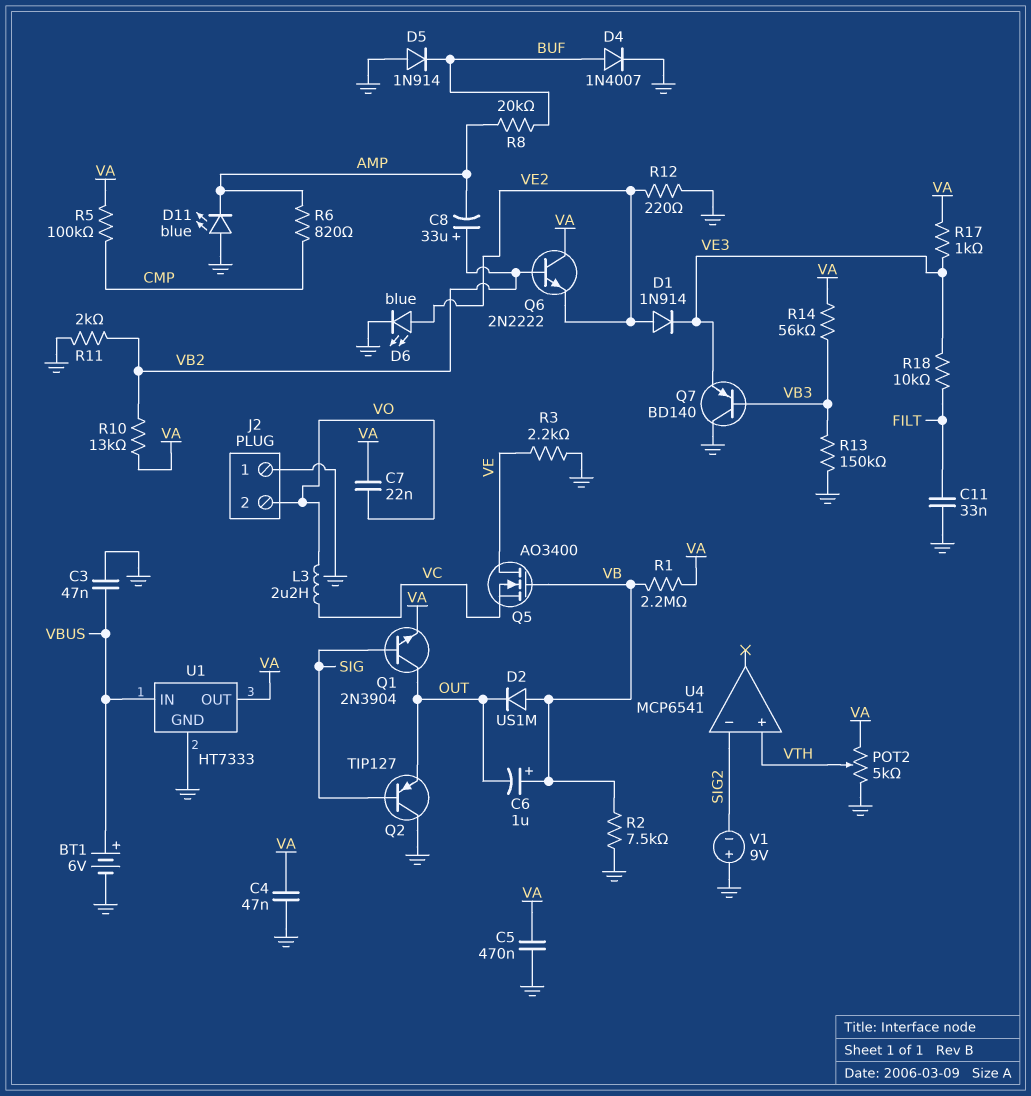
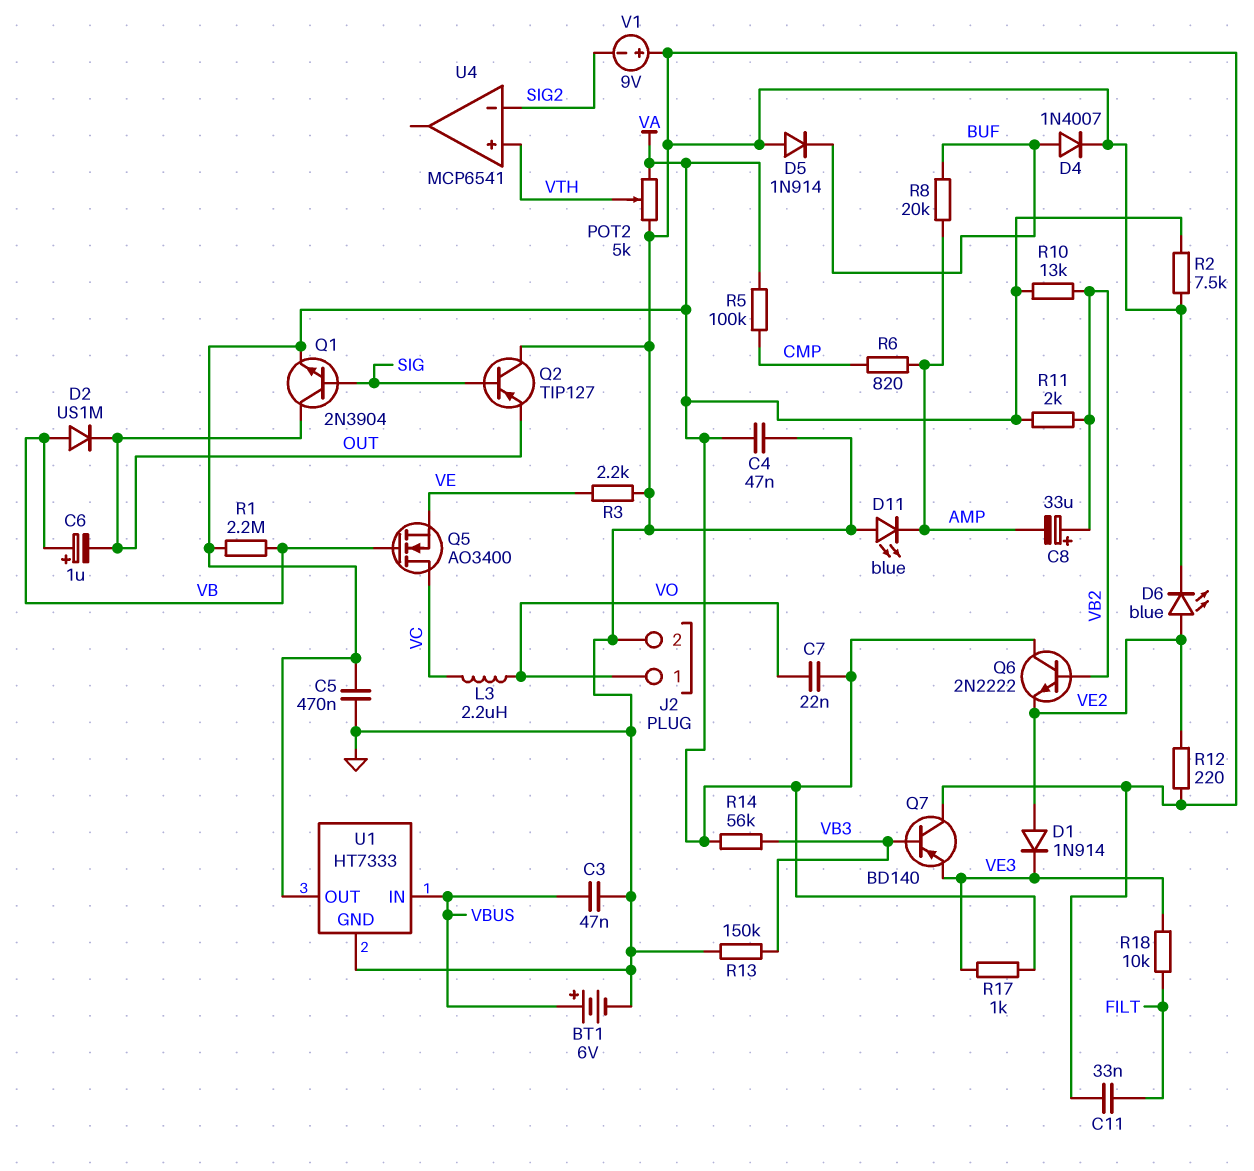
J2 pin 1: GND -> VO
J2 pin 2: VO -> GND
Q5: NMOS AO3400 (G VB, D VE, S VC) -> NMOS AO3400 (G VB, D VC, S VE)
R2: 7.5k (GND, VB) -> 7.5k (GND, VA)
R11: 2k (GND, VB2) -> 2k (VA, VB2)

